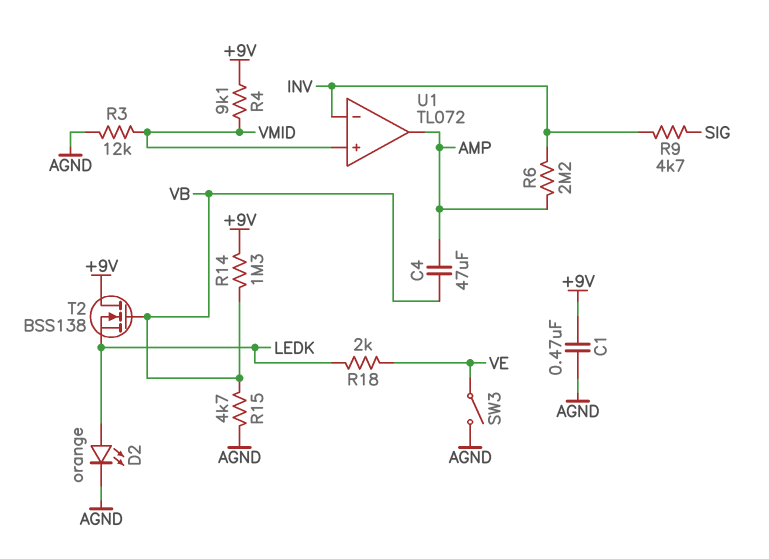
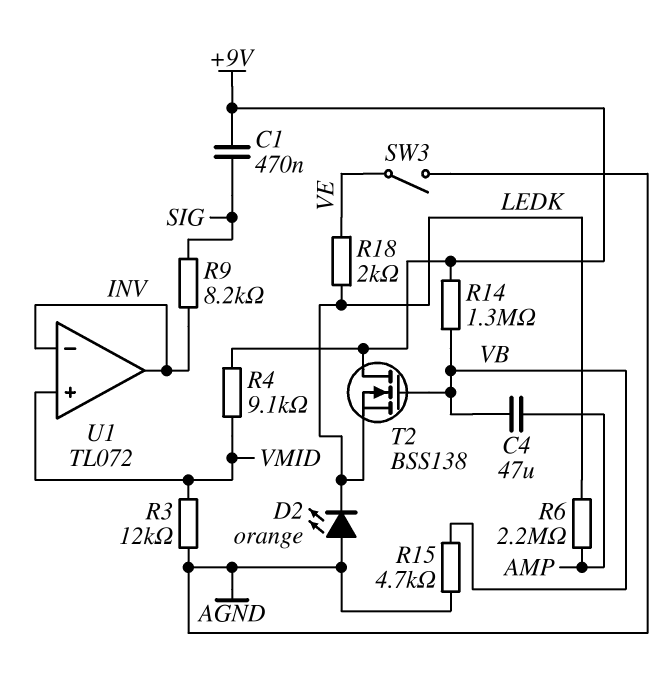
C1: 470nF (+9V, AGND) -> 470nF (+9V, SIG)
D2: LED orange (A LEDK, K AGND) -> LED orange (A AGND, K LEDK)
R6: 2.2M (AMP, INV) -> 2.2M (AMP, LEDK)
R9: 4.7k (INV, SIG) -> 8.2k (INV, SIG)
U1 pin out: AMP -> INV

